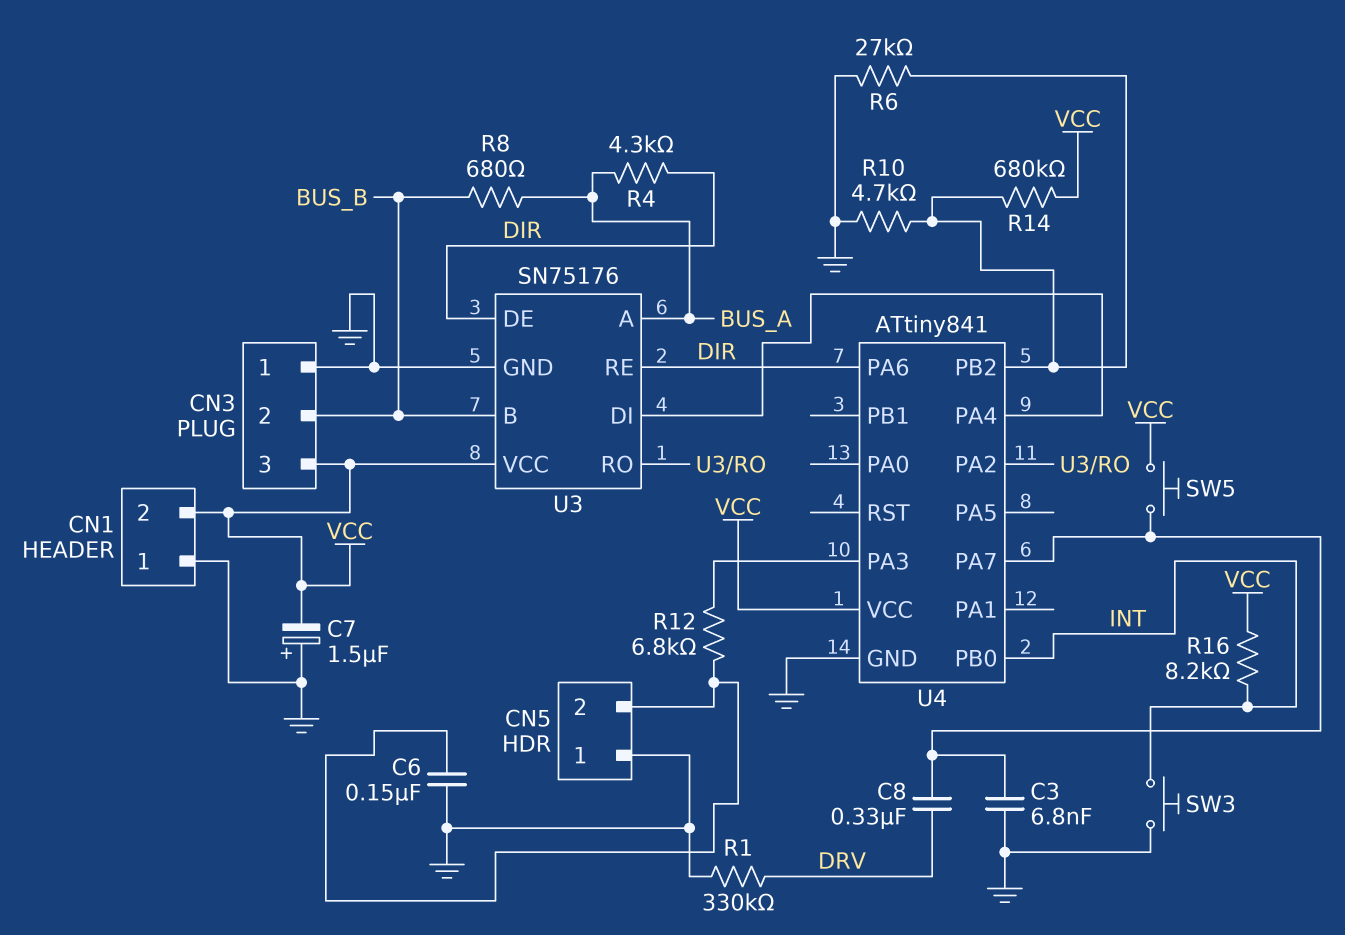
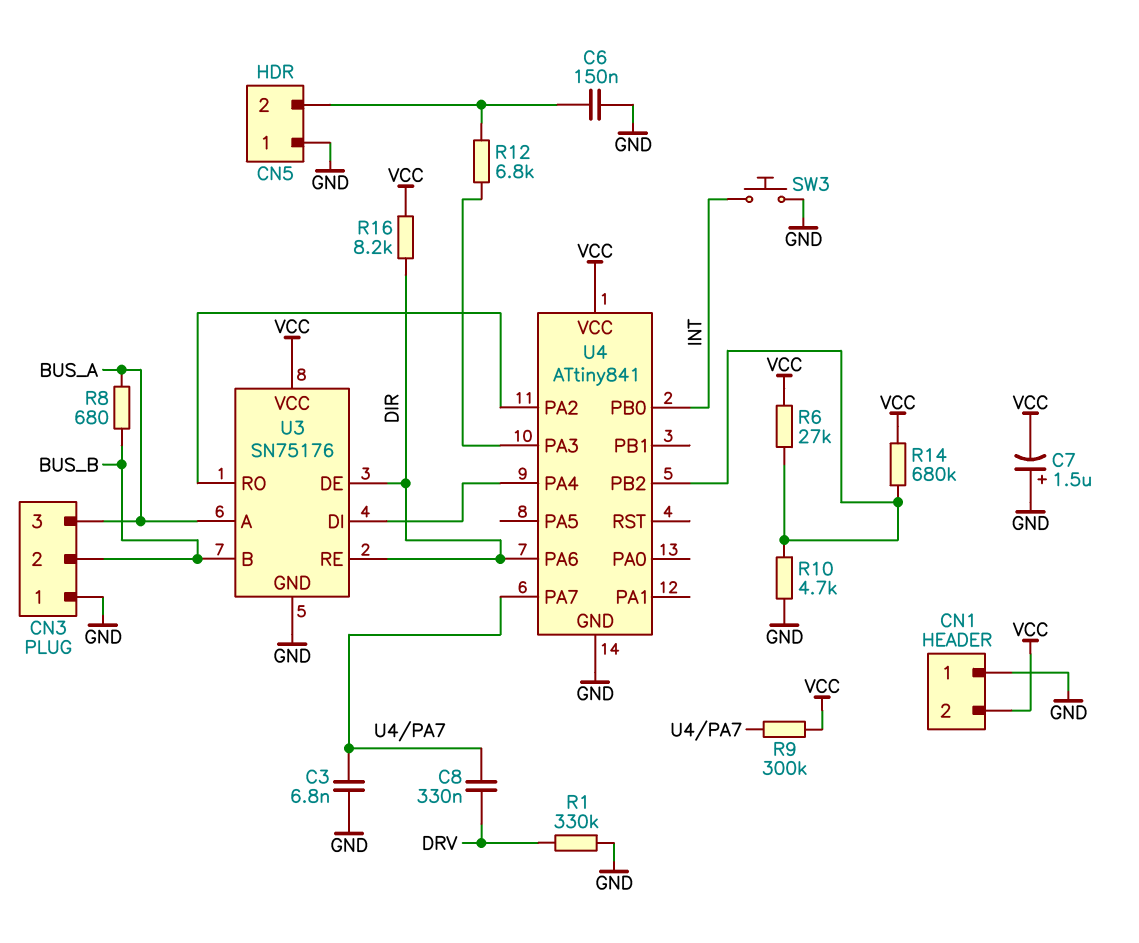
CN3 pin 3: VCC -> BUS_A
R4: 4.3k (BUS_A, DIR) -> none
R6: 27k (GND, U4/PB2) -> 27k (U4/PB2, VCC)
R9: none -> 300k (U4/PA7, VCC)
R16: 8.2k (INT, VCC) -> 8.2k (DIR, VCC)
SW5: button (U4/PA7, VCC) -> none

